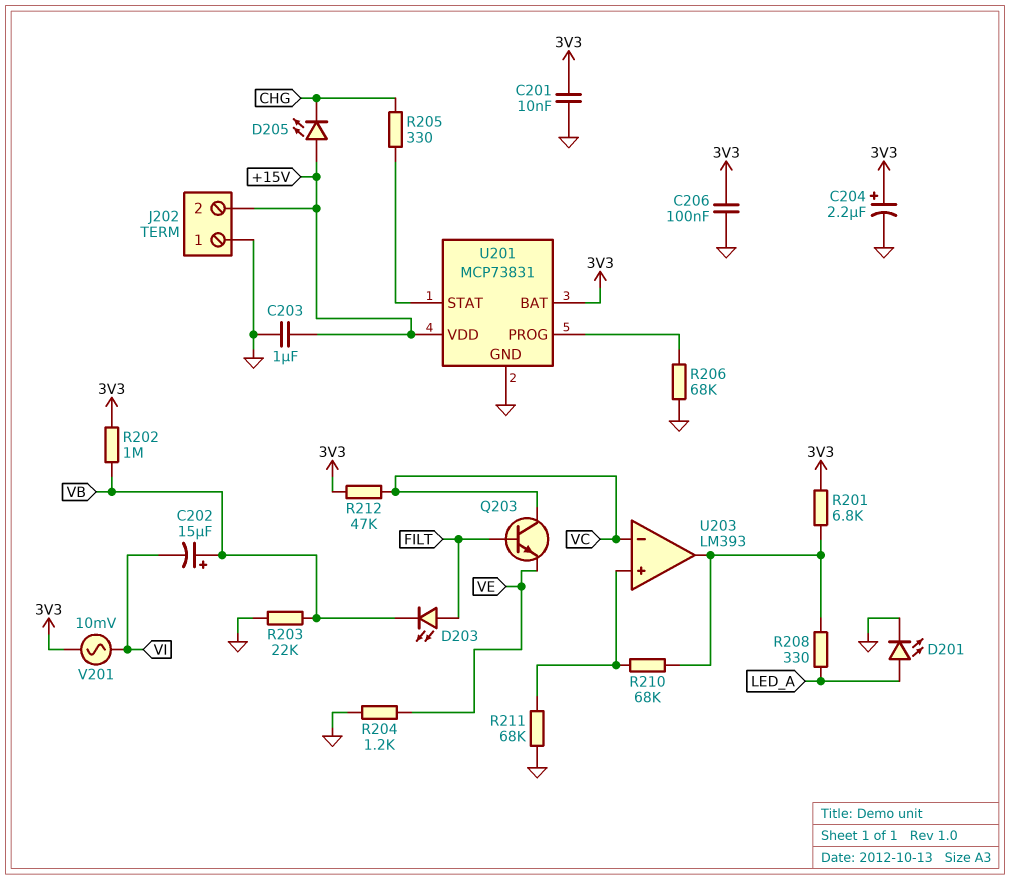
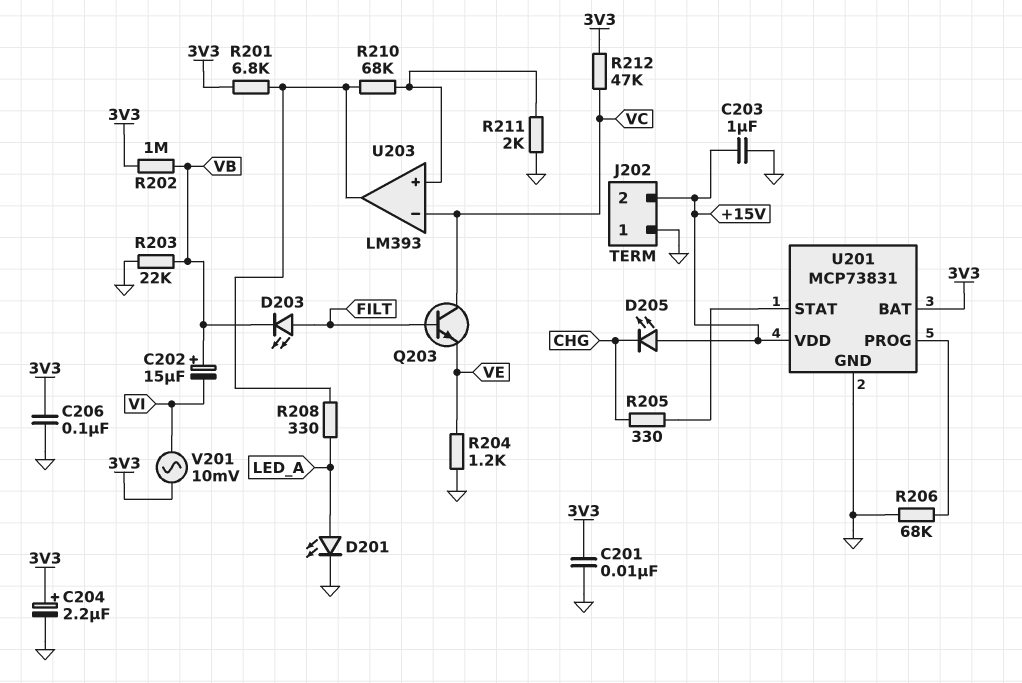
R211: 68k (GND, U203/in+) -> 2k (GND, U203/in+)

